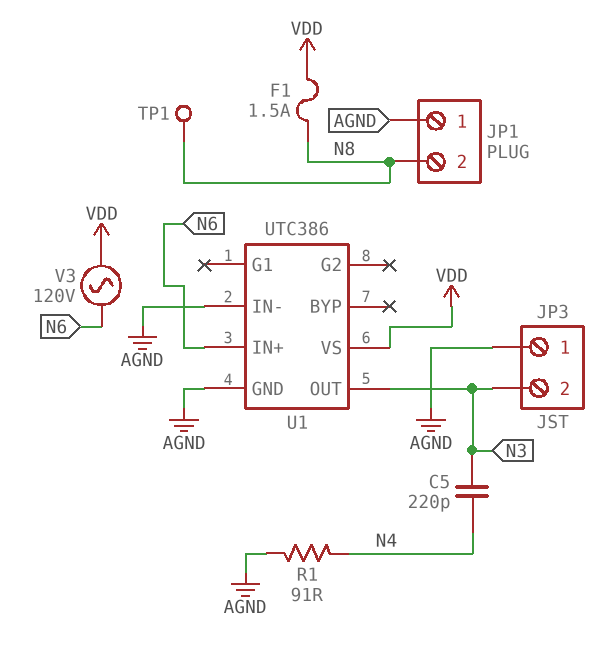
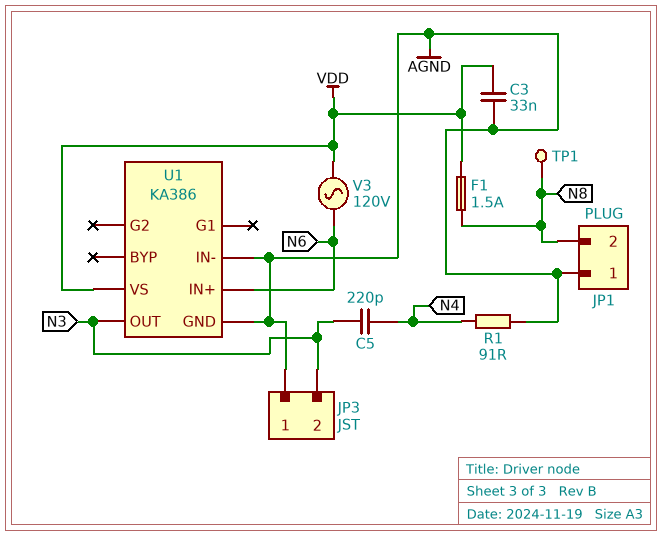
C3: none -> 33nF (AGND, VDD)
U1: UTC386 -> KA386

